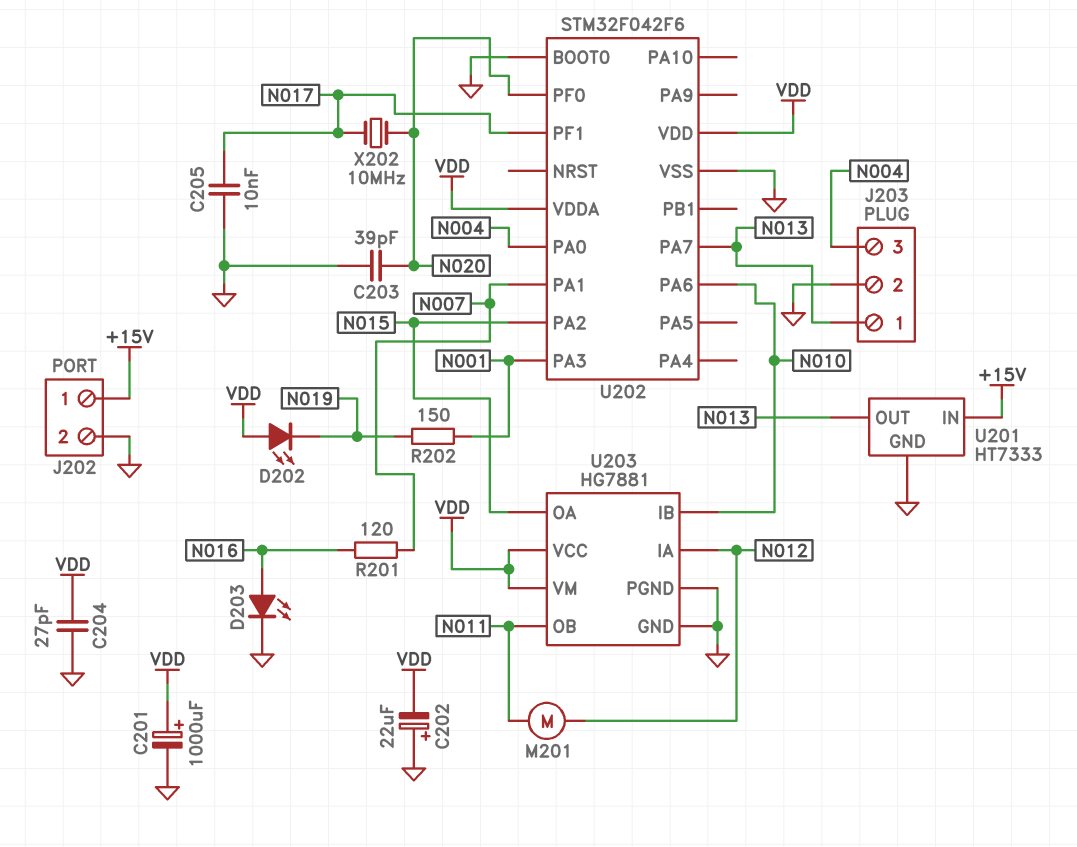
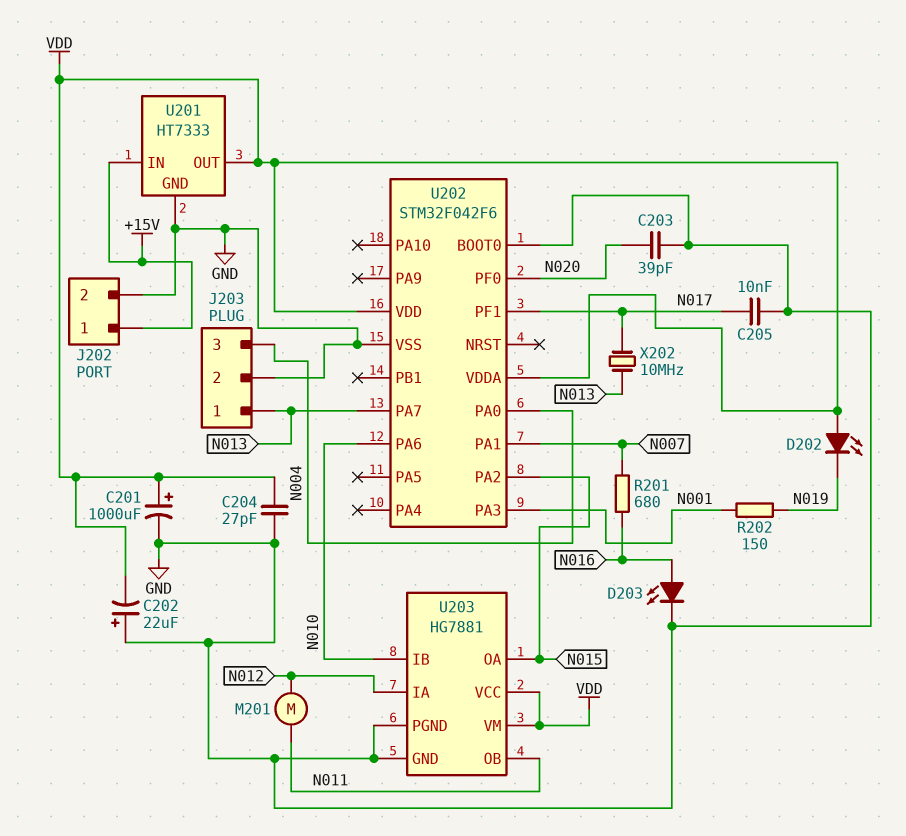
R201: 120 (N007, N016) -> 680 (N007, N016)
U201 pin OUT: N013 -> VDD
X202: 10MHz (N017, N020) -> 10MHz (N013, N017)

